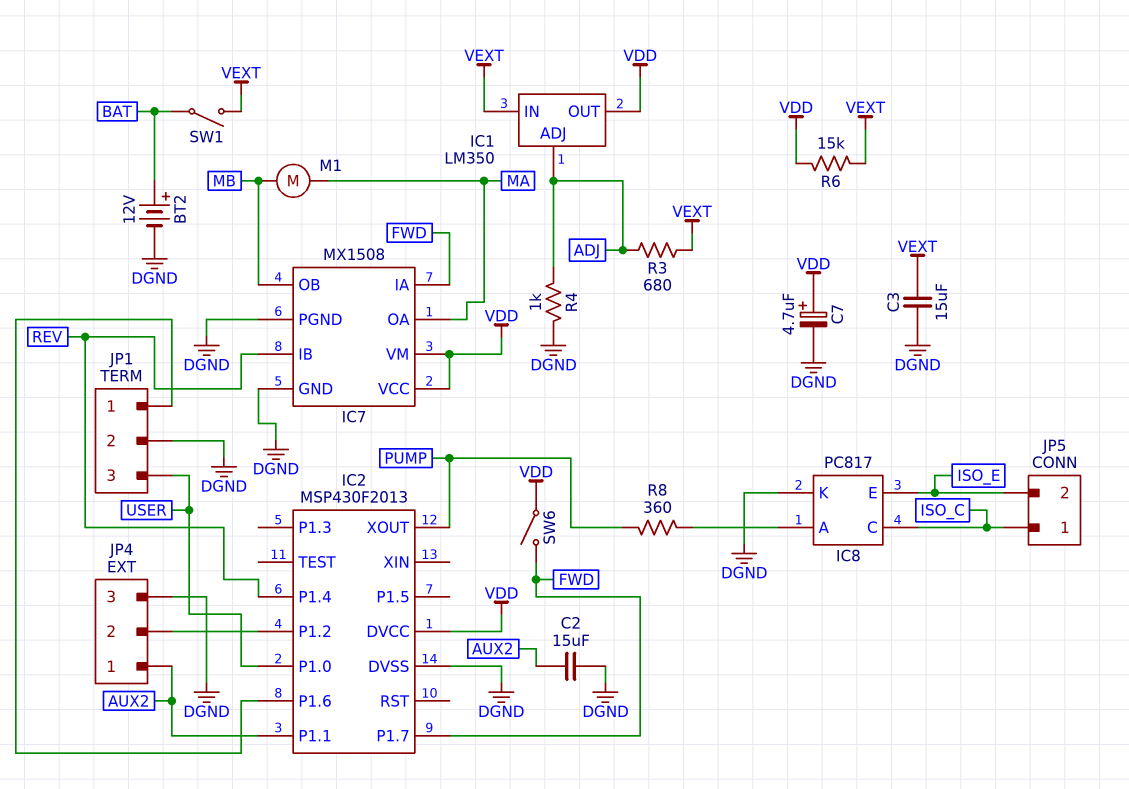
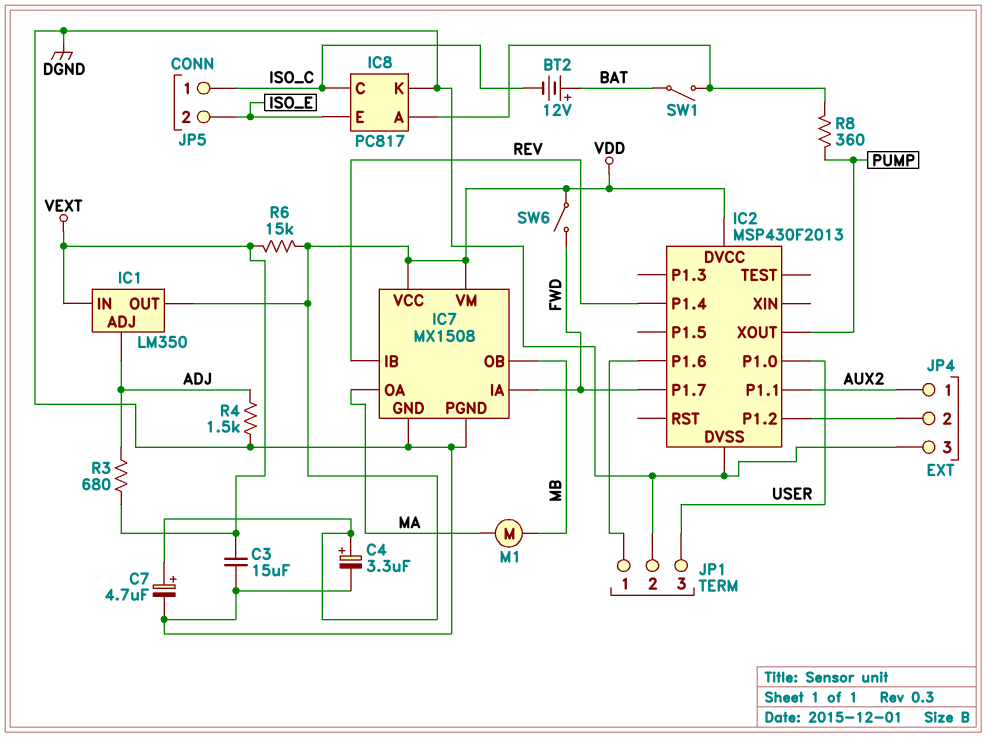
BT2: 12V (plus BAT, minus DGND) -> 12V (plus BAT, minus ISO_C)
C2: 15uF (AUX2, DGND) -> none
C4: none -> 3.3uF (plus VDD, minus DGND)
R4: 1k (ADJ, DGND) -> 1.5k (ADJ, DGND)
SW1: switch (BAT, VEXT) -> switch (BAT, IC8/A)

